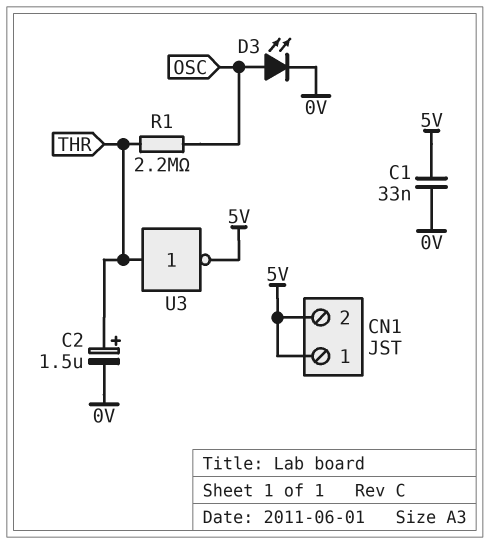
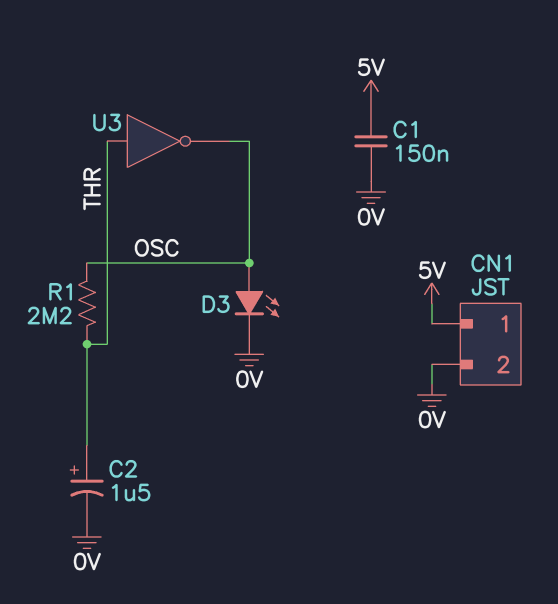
C1: 33nF (0V, 5V) -> 150nF (0V, 5V)
CN1 pin 2: 5V -> 0V
U3: NOT (in THR, out 5V) -> NOT (in THR, out OSC)

